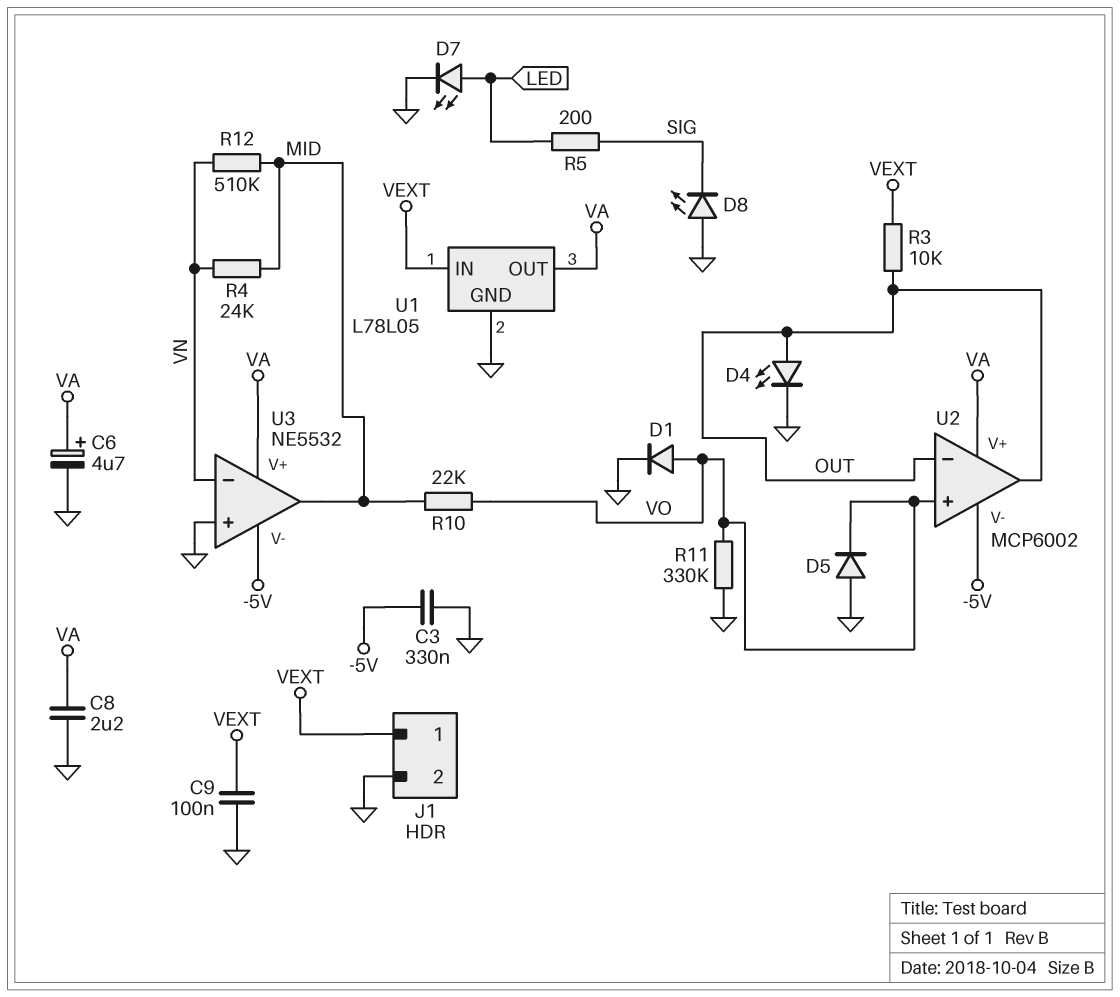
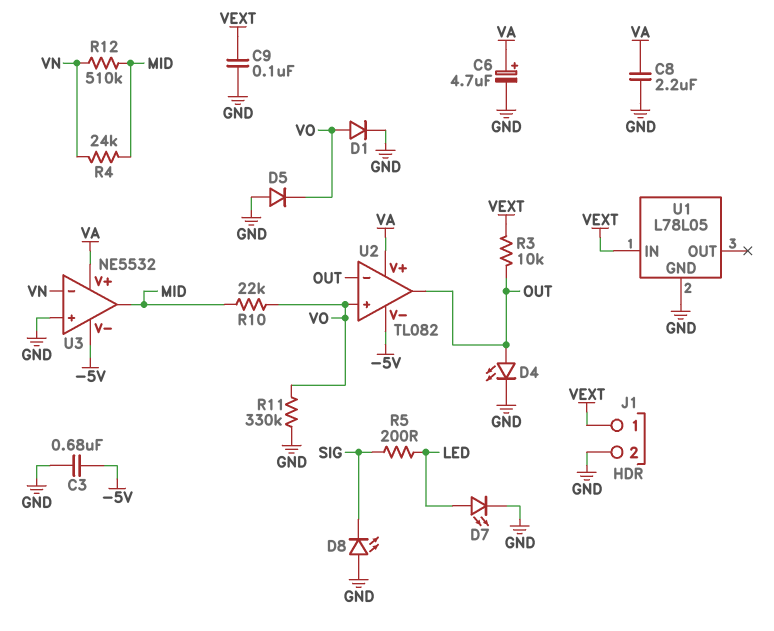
C3: 330nF (-5V, GND) -> 680nF (-5V, GND)
U1 pin OUT: VA -> none
U2: MCP6002 -> TL082

